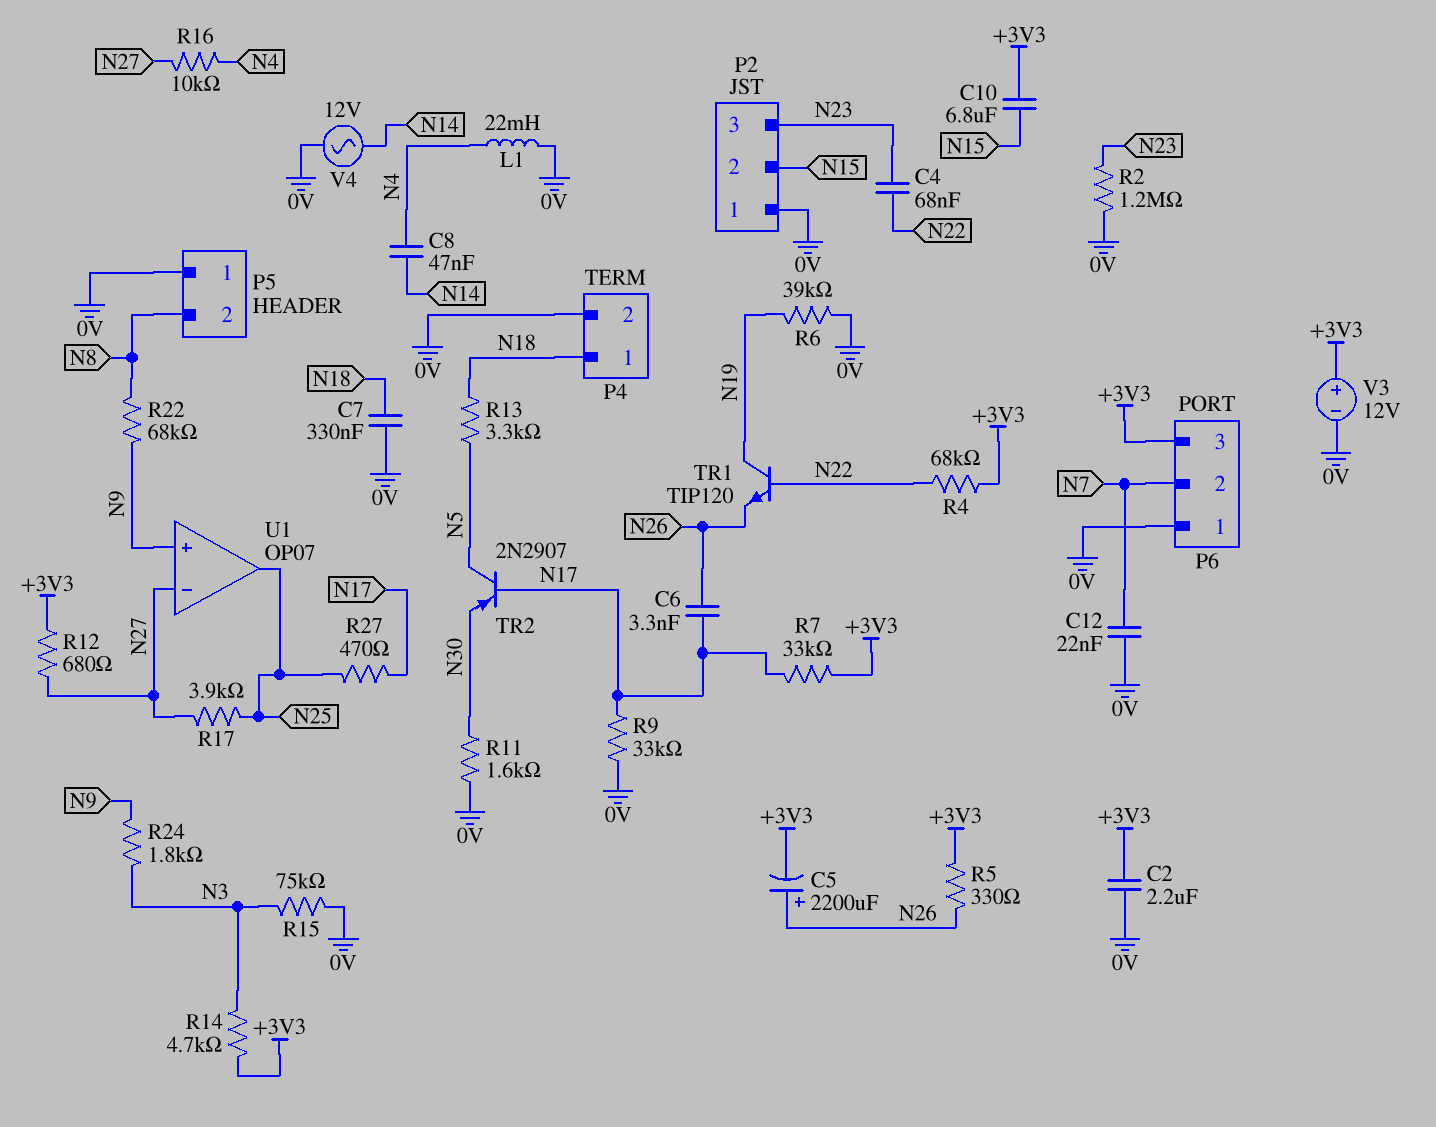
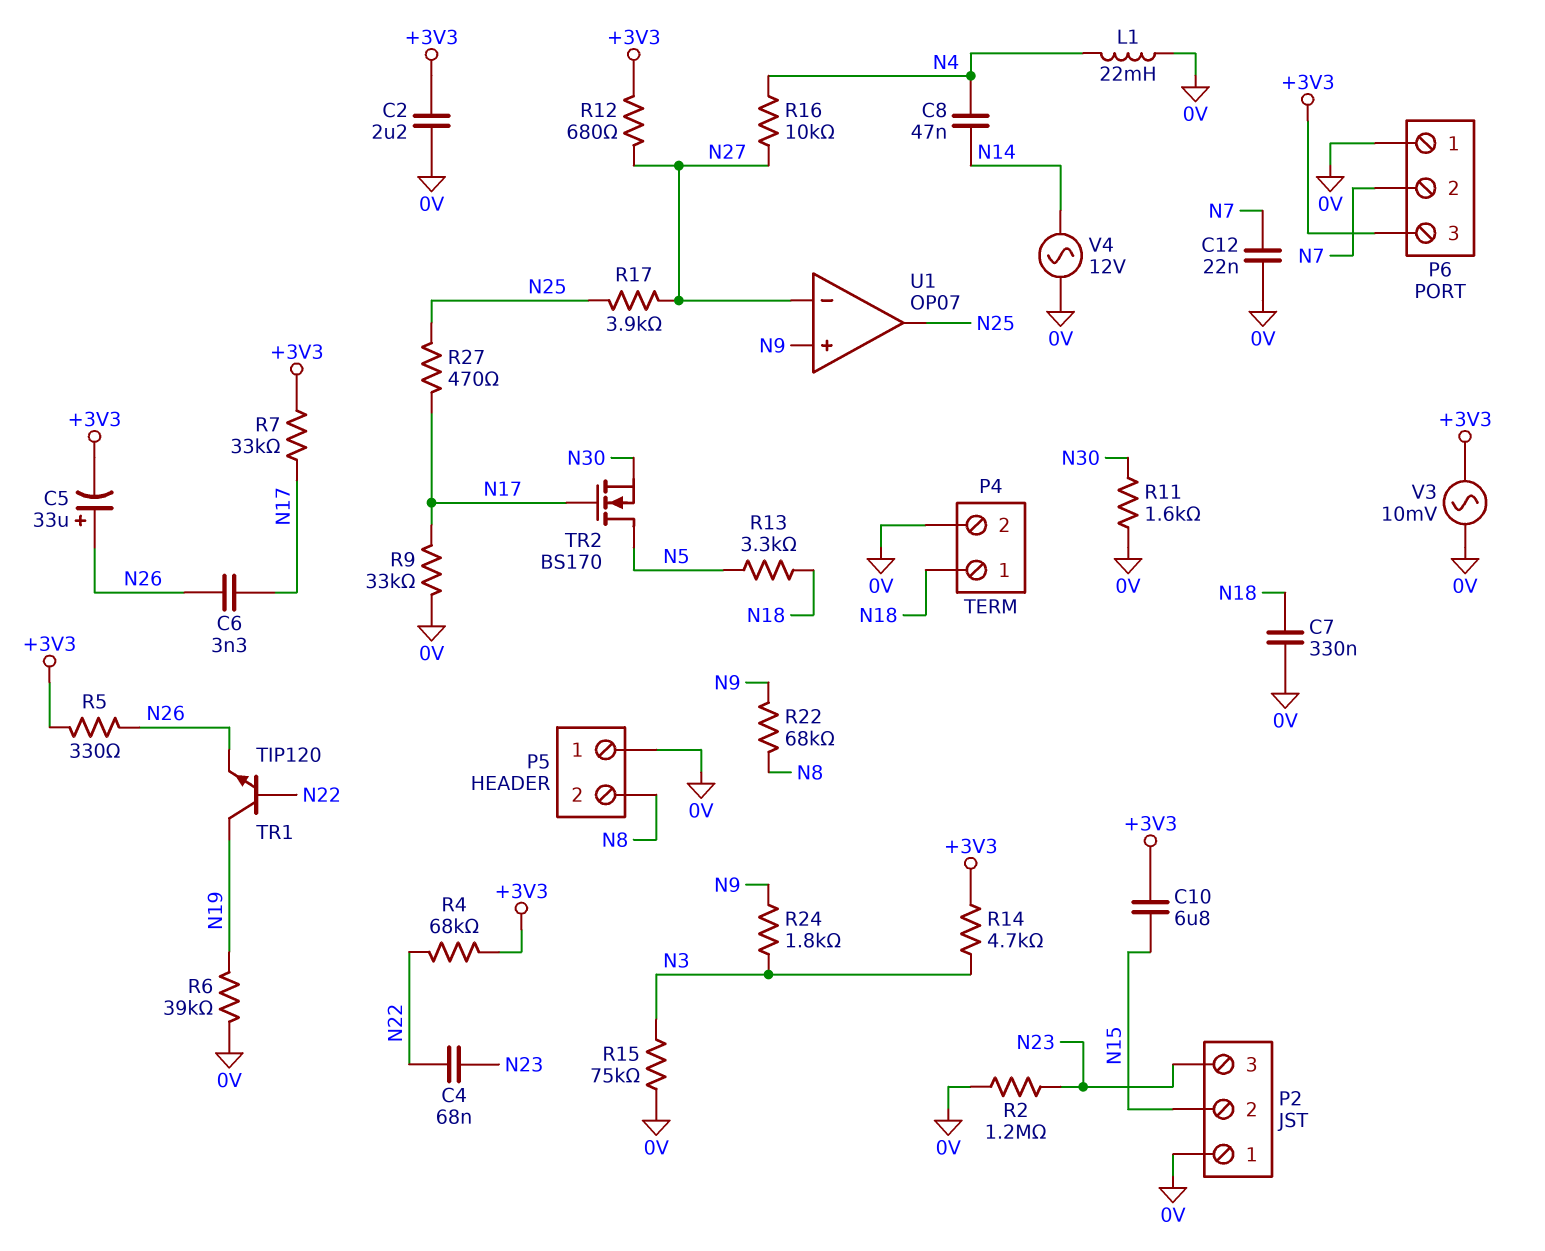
C5: 2200uF (plus N26, minus +3V3) -> 33uF (plus N26, minus +3V3)
TR2: PNP 2N2907 (B N17, C N5, E N30) -> NMOS BS170 (G N17, D N5, S N30)
V3: 12V (plus +3V3, minus 0V) -> AC 10mV (+3V3, 0V)

